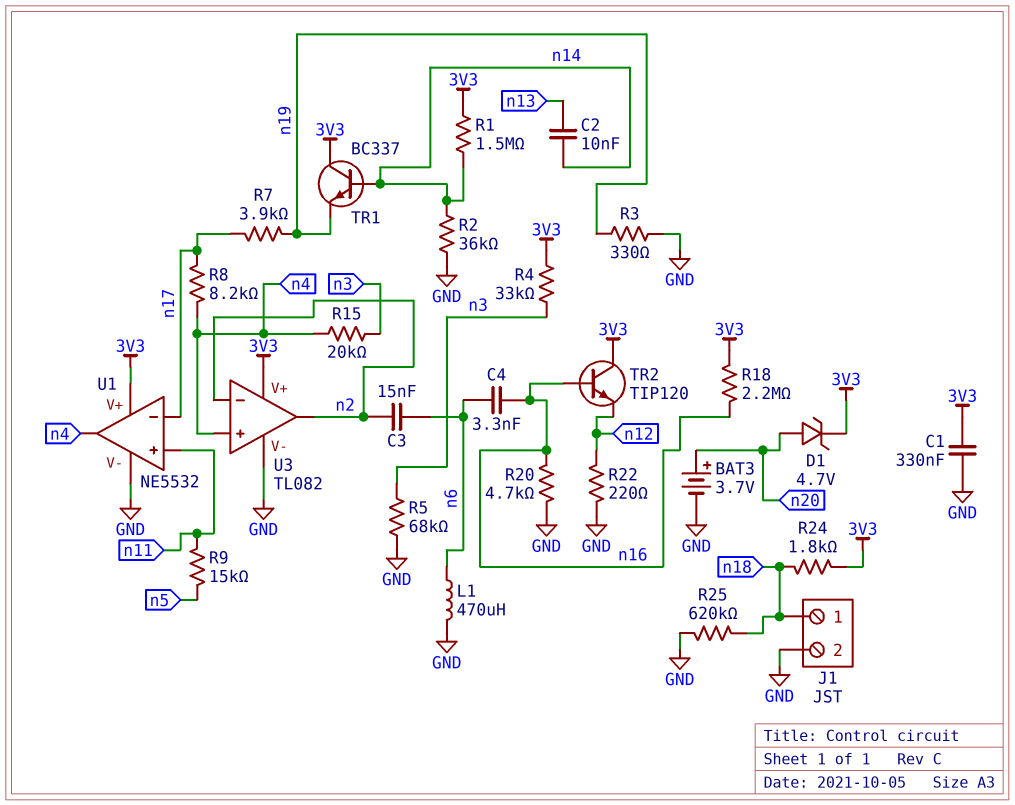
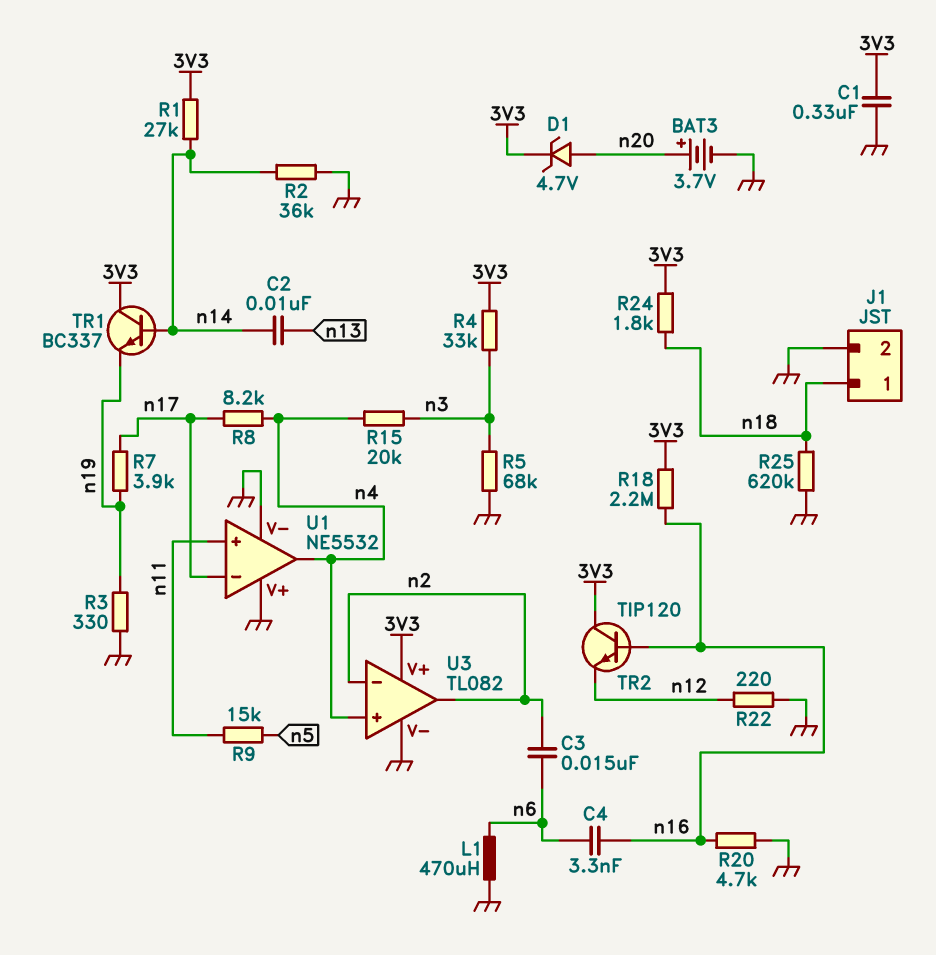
R1: 1.5M (3V3, n14) -> 27k (3V3, n14)
U1 pin V+: 3V3 -> GND

